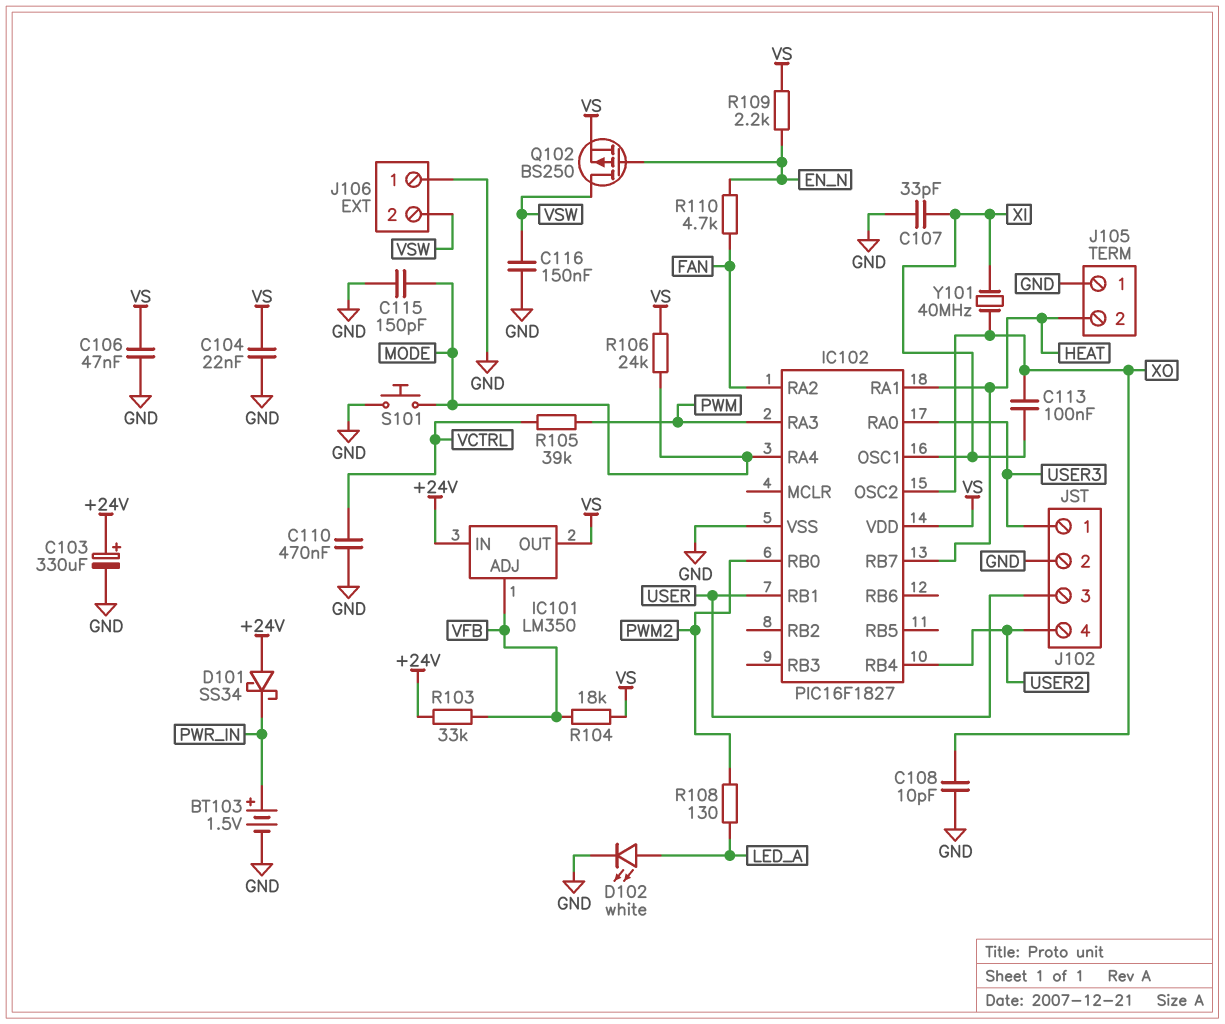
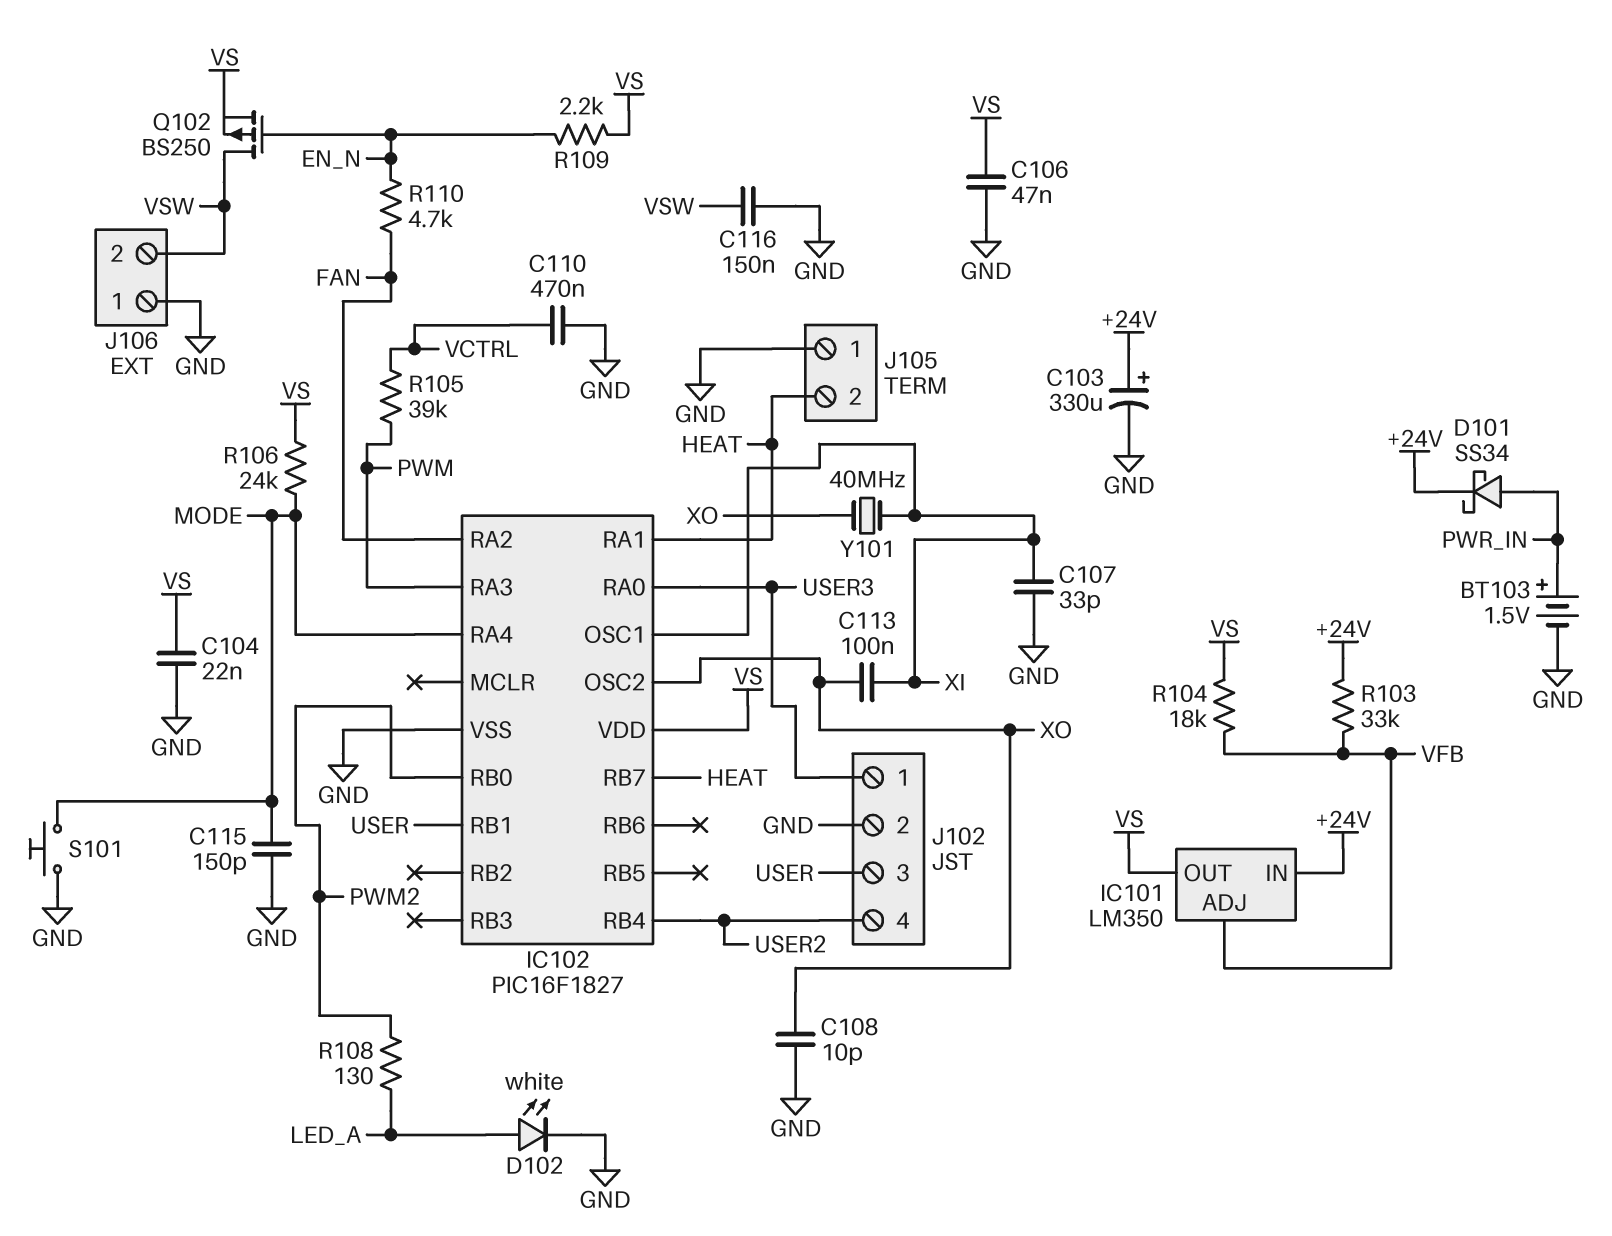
D101: schottky SS34 (A +24V, K PWR_IN) -> schottky SS34 (A PWR_IN, K +24V)

